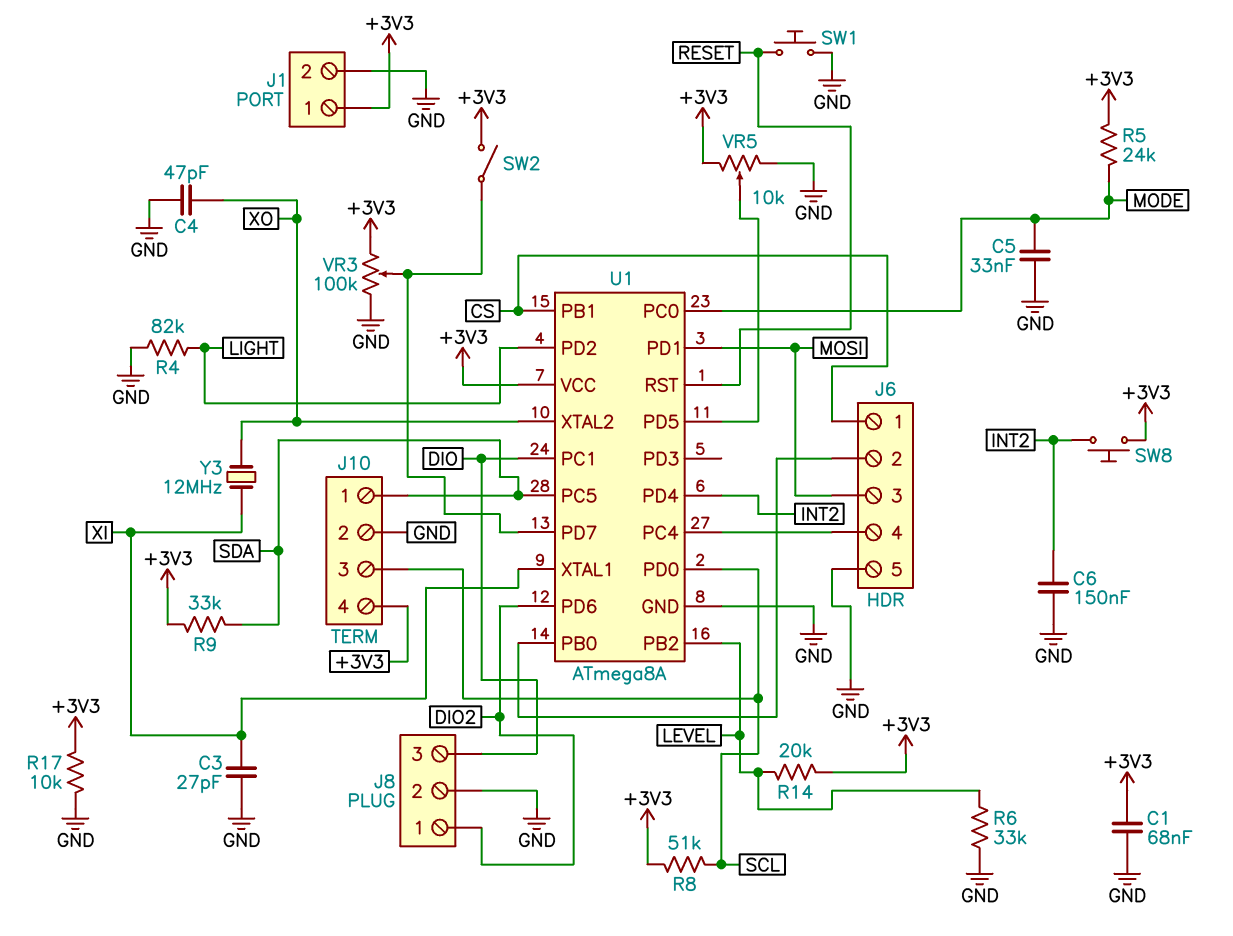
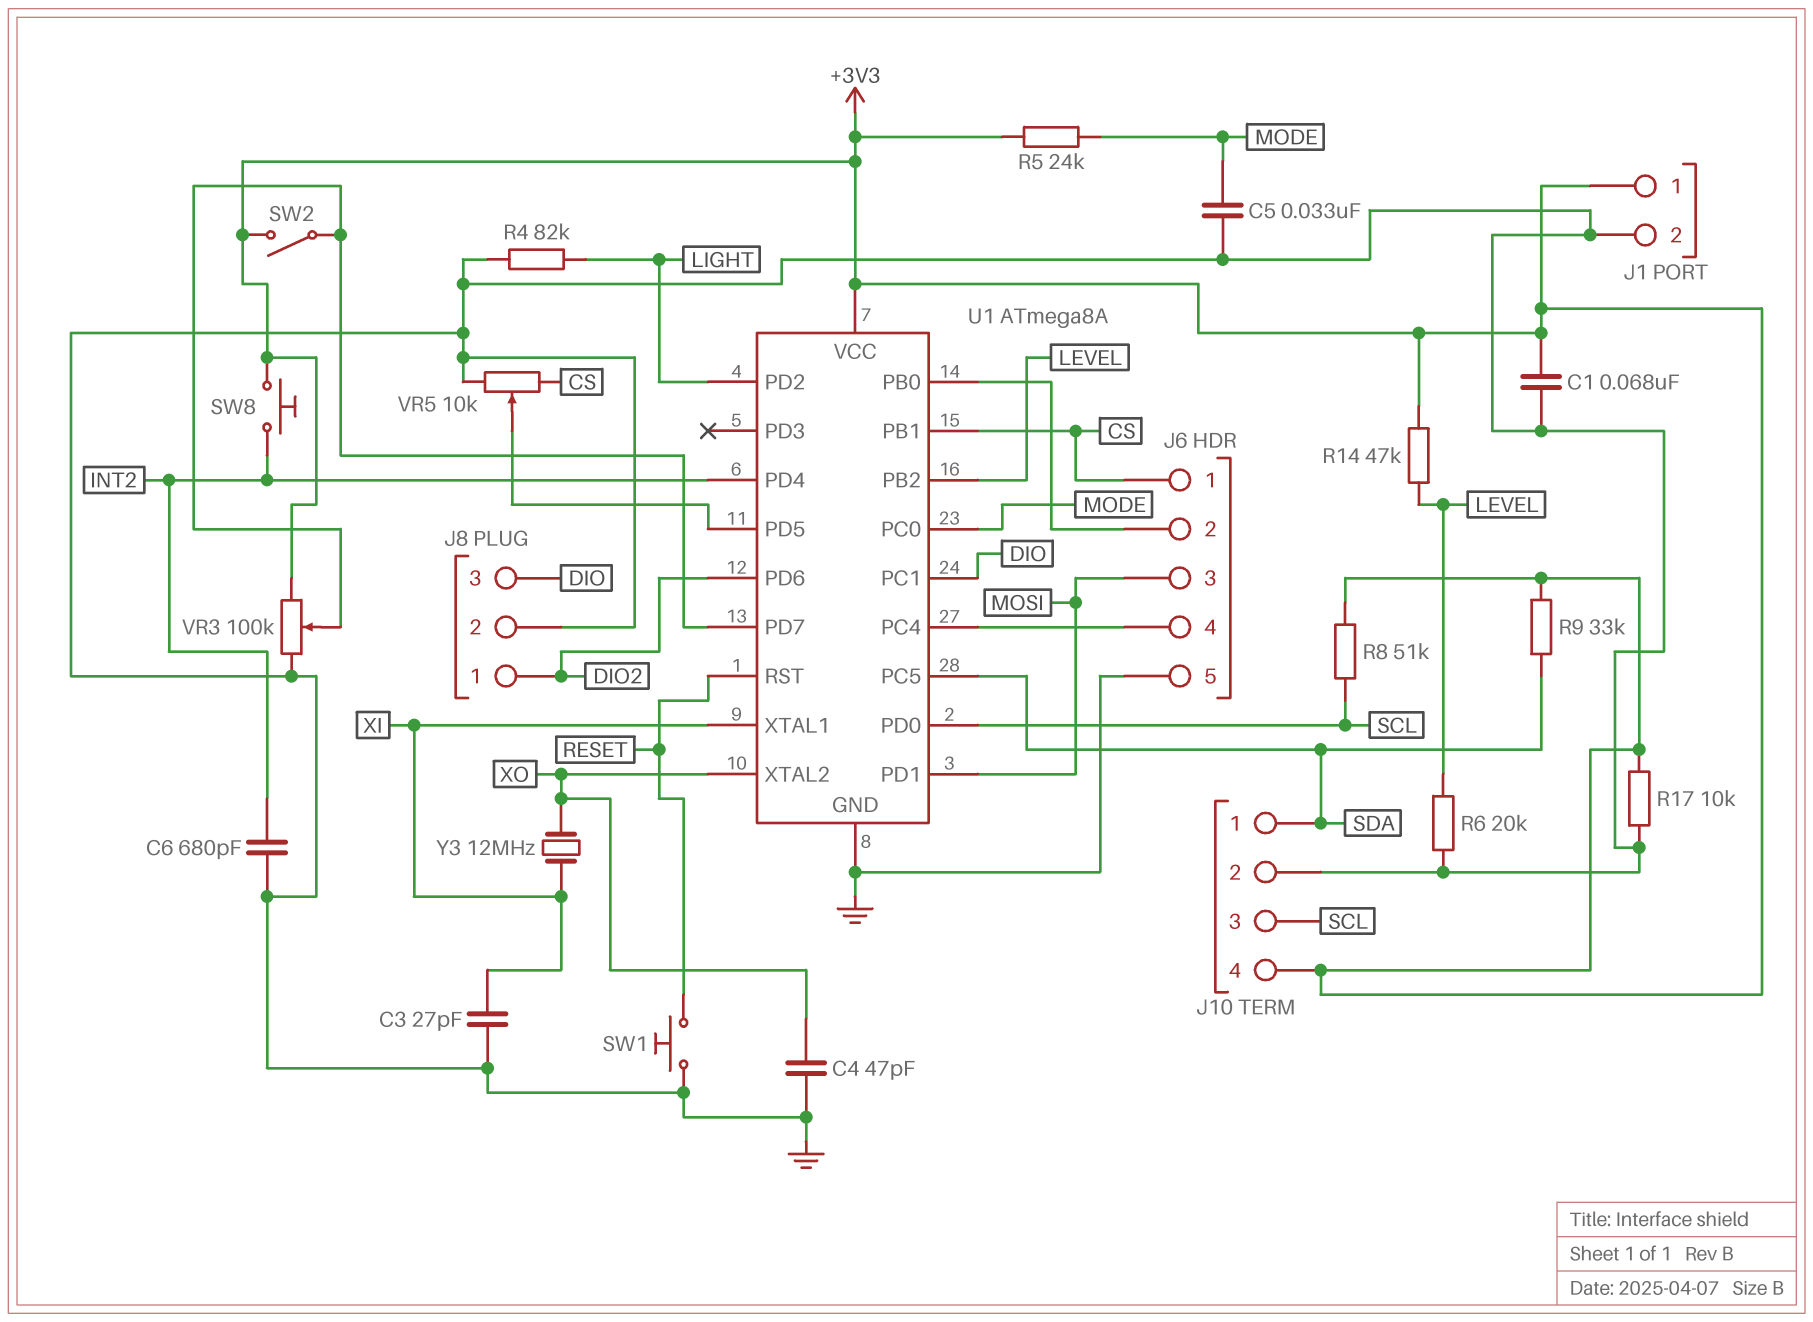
C6: 150nF (GND, INT2) -> 680pF (GND, INT2)
R6: 33k (GND, LEVEL) -> 20k (GND, LEVEL)
R14: 20k (+3V3, LEVEL) -> 47k (+3V3, LEVEL)
VR5: 10k (+3V3, GND, wiper U1/PD5) -> 10k (CS, GND, wiper U1/PD5)

